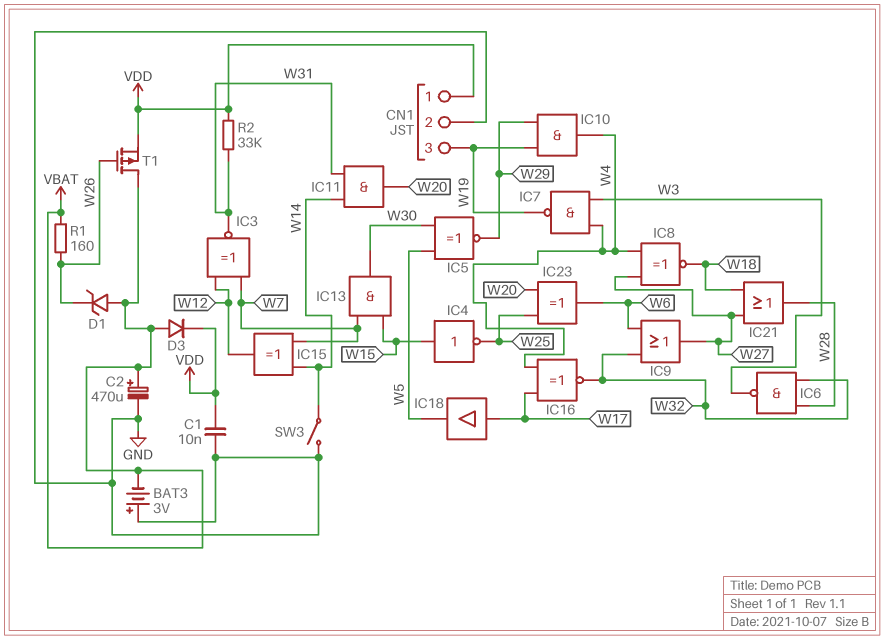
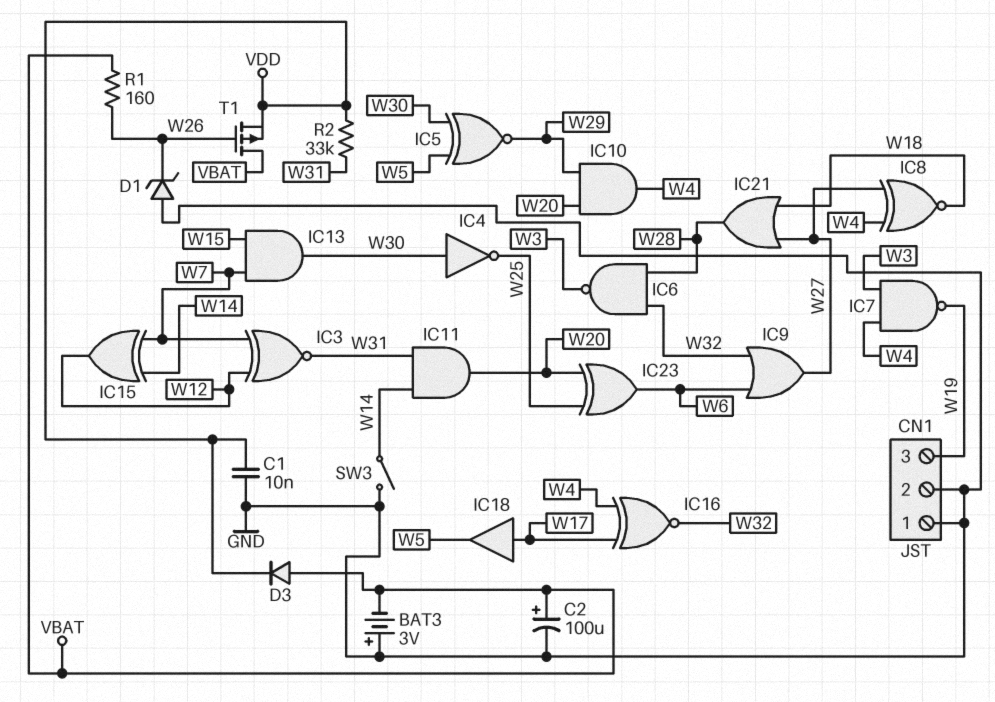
C2: 470uF (plus VBAT, minus GND) -> 100uF (plus VBAT, minus GND)
CN1 pin 1: VDD -> GND
D1: zener (A VBAT, K W26) -> zener (A GND, K W26)
IC4: NOT (in W15, out W25) -> NOT (in W30, out W25)
IC10: AND (in W19, in W29, out W4) -> AND (in W20, in W29, out W4)

